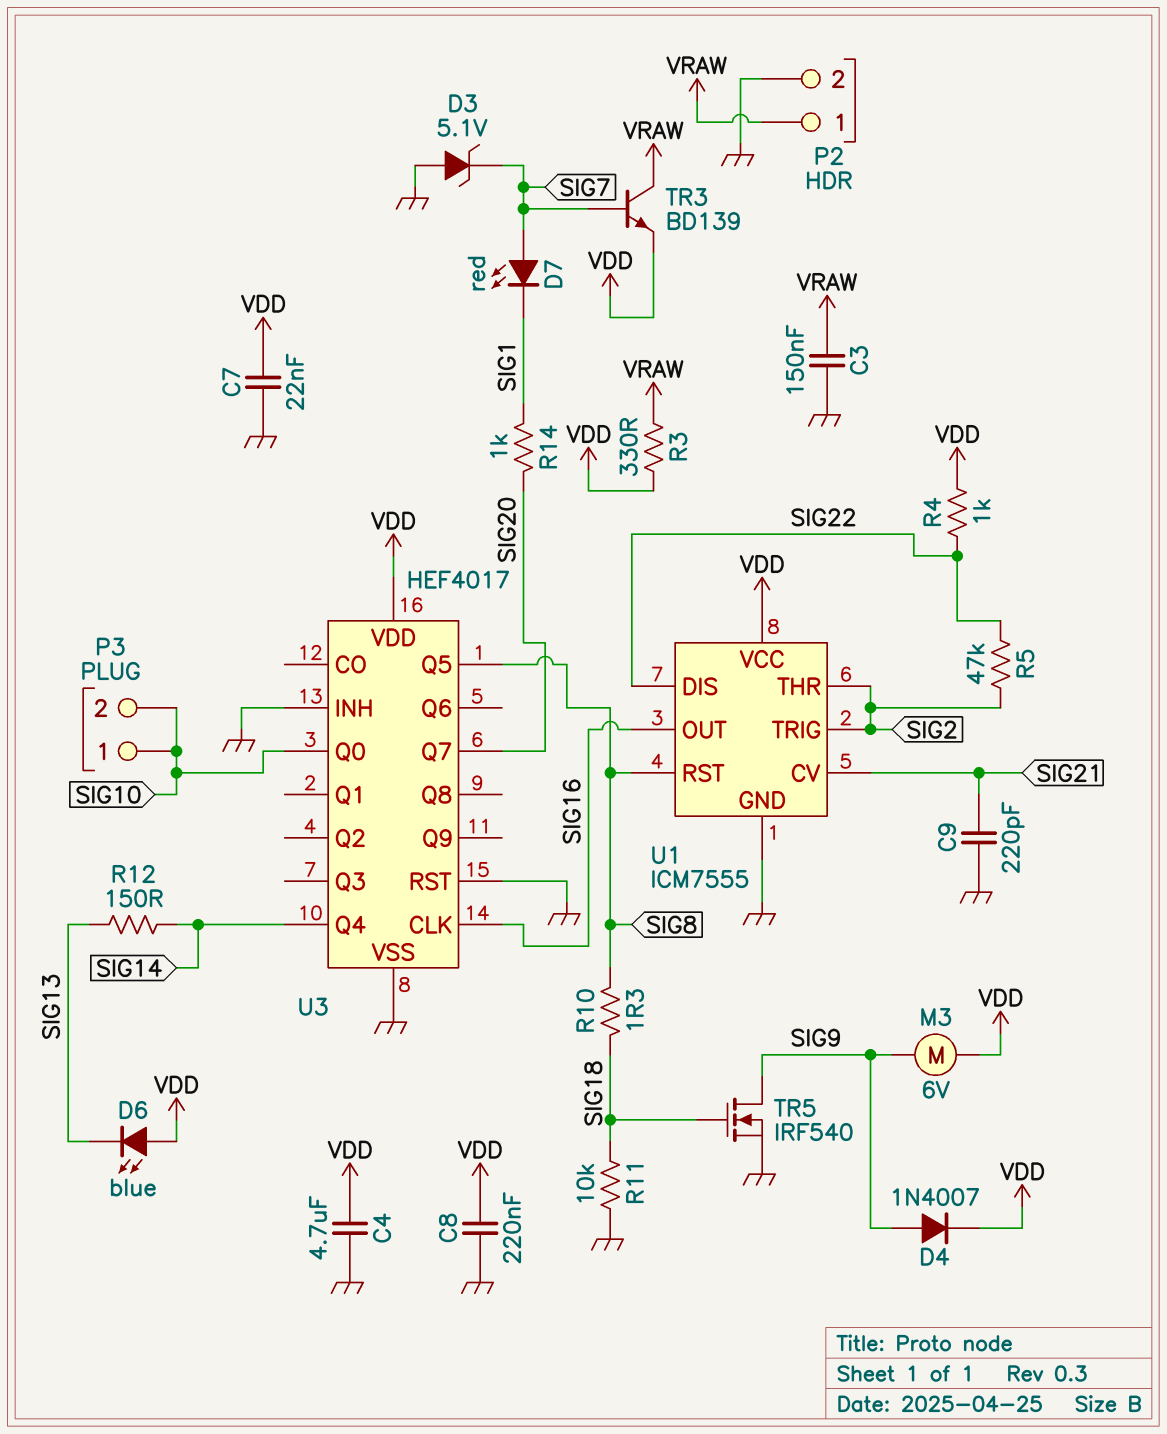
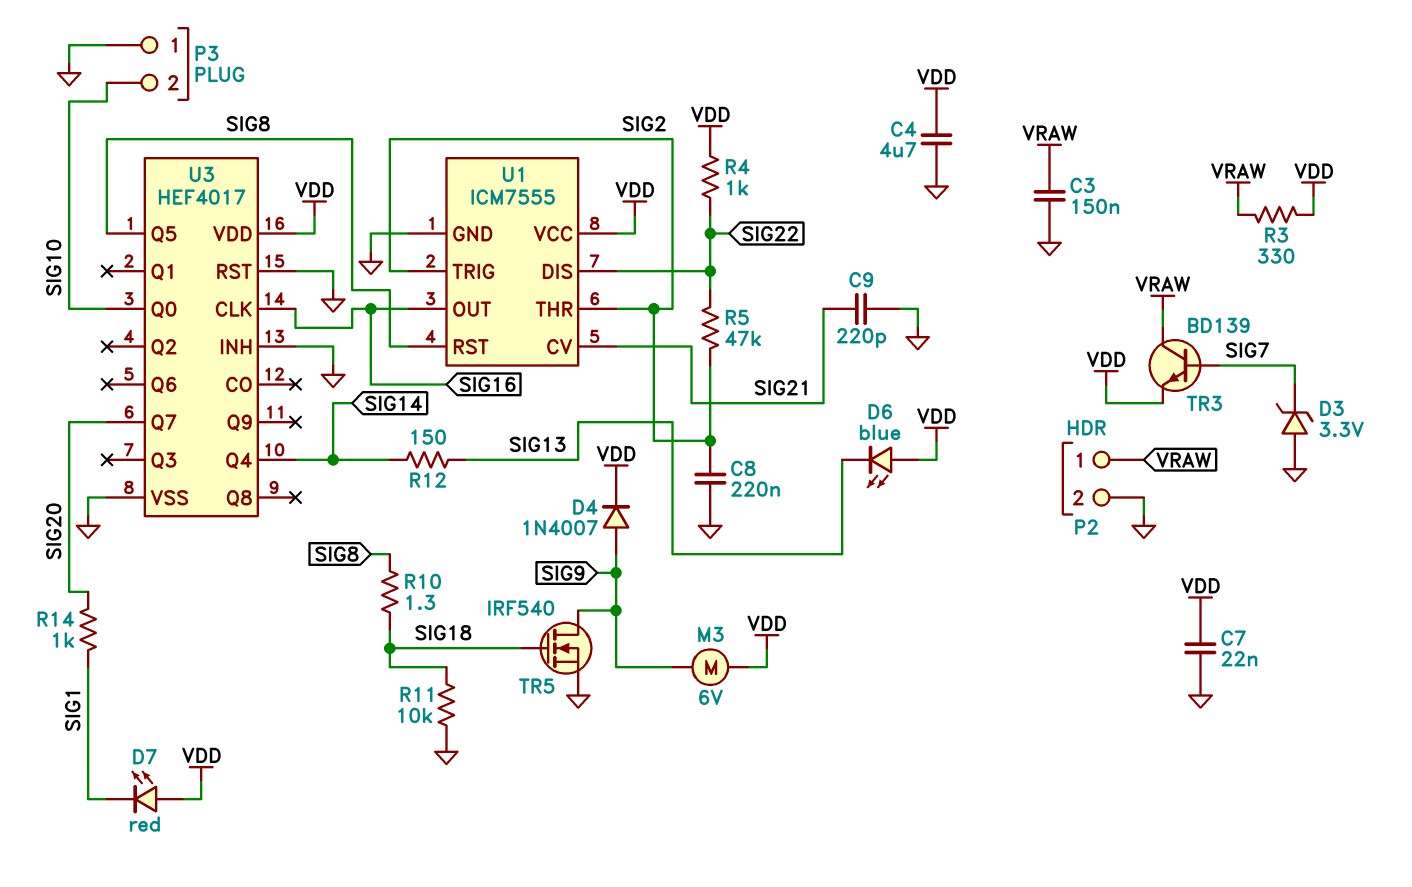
C8: 220nF (GND, VDD) -> 220nF (GND, SIG2)
D3: zener 5.1V (A GND, K SIG7) -> zener 3.3V (A GND, K SIG7)
D7: LED red (A SIG7, K SIG1) -> LED red (A VDD, K SIG1)
P3 pin 1: SIG10 -> GND

